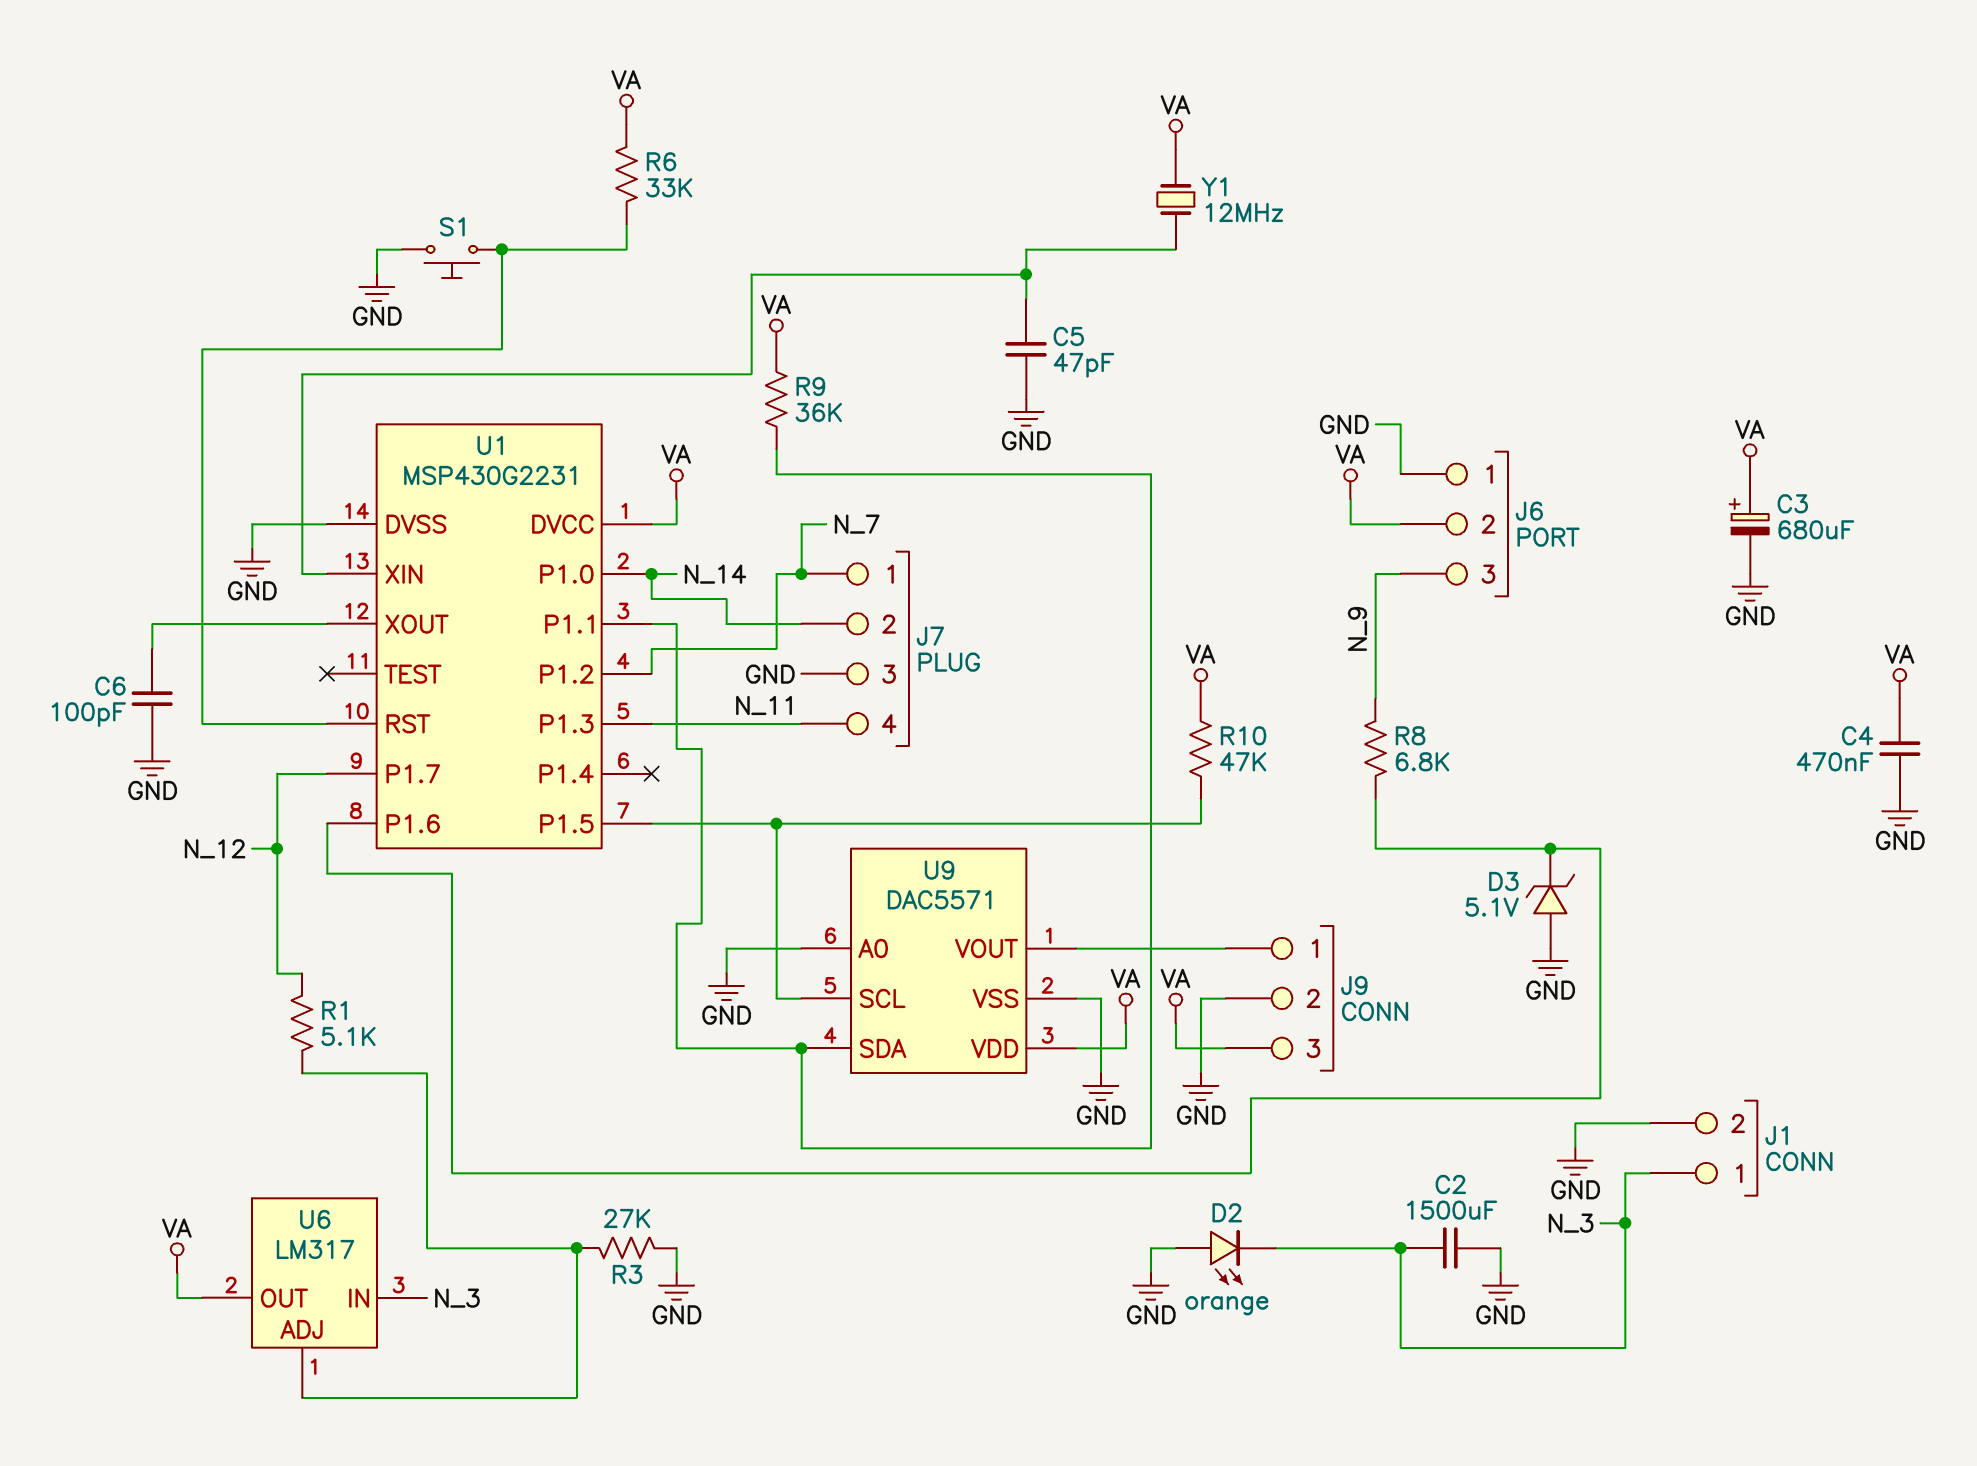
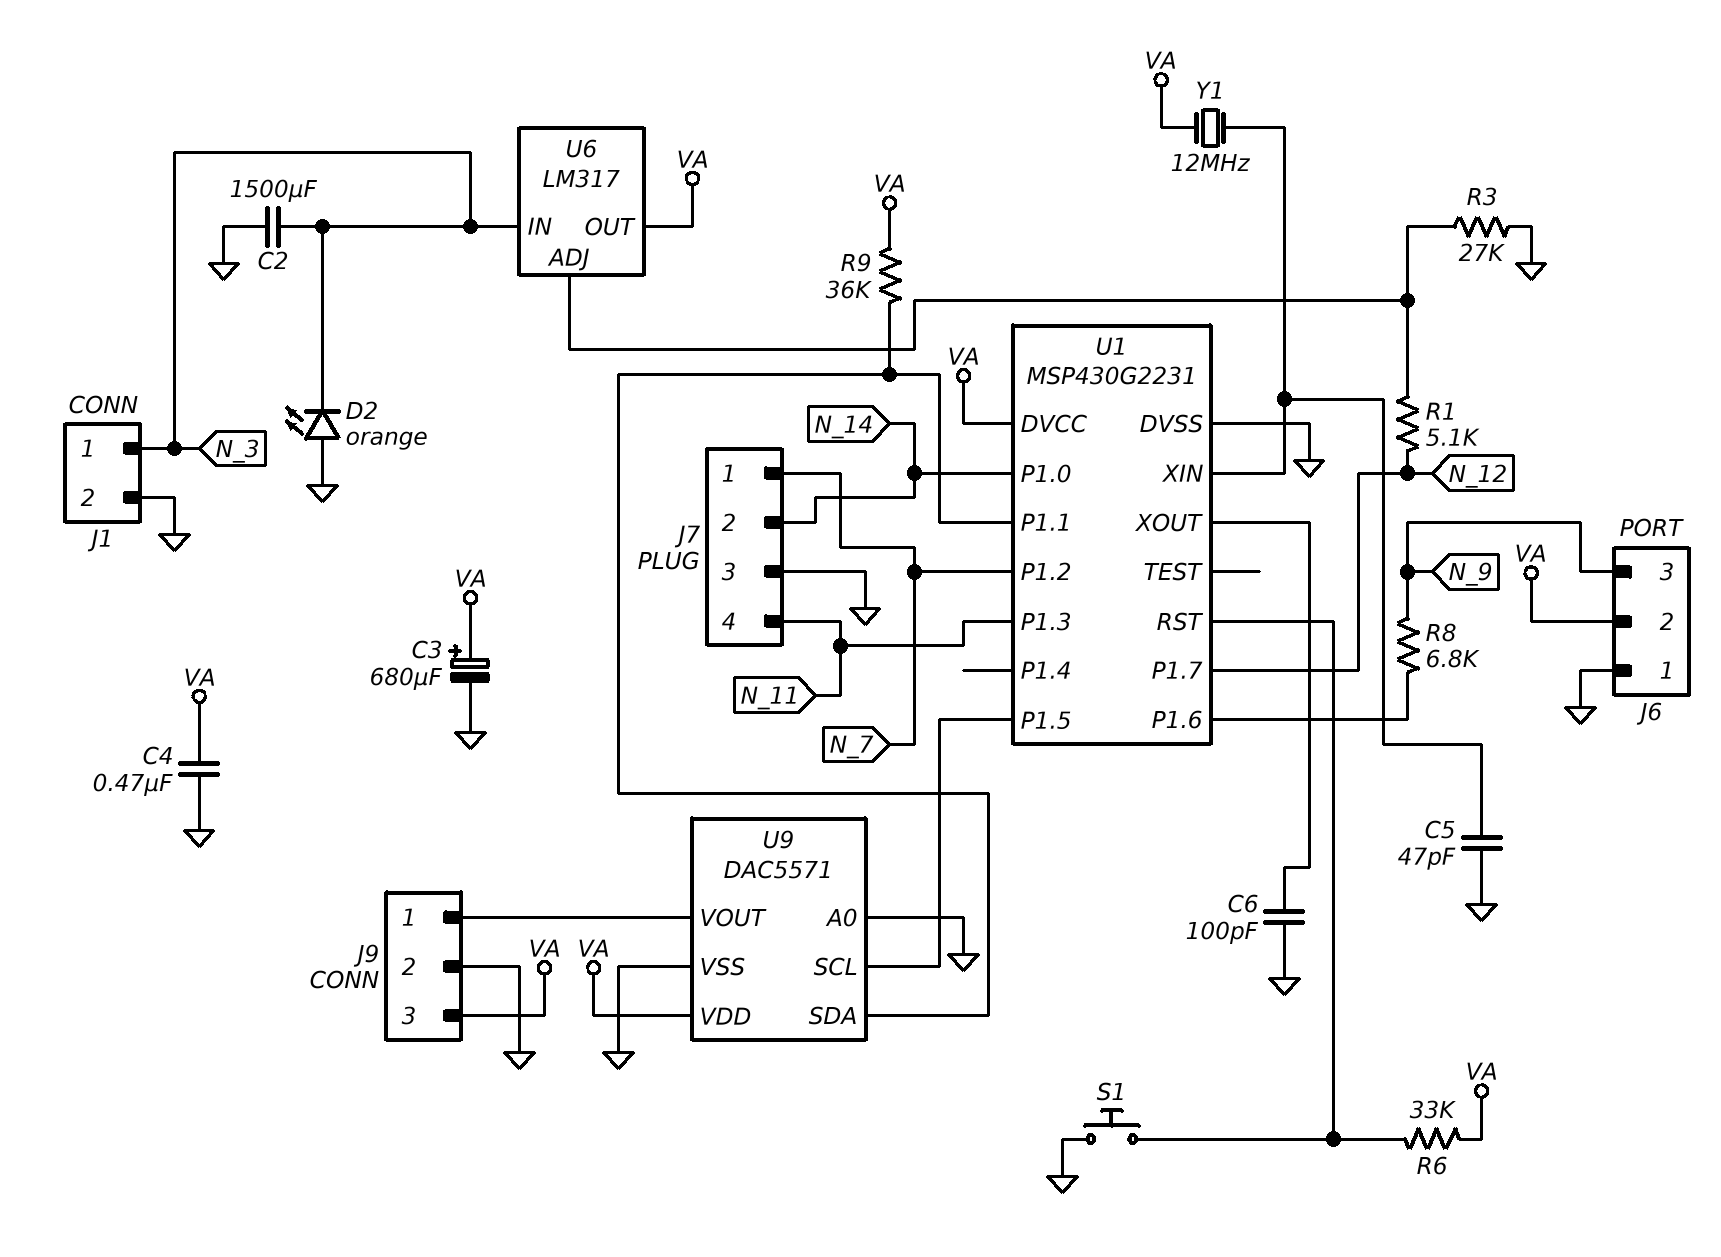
D3: zener 5.1V (A GND, K U1/P1.6) -> none
R10: 47k (U1/P1.5, VA) -> none

